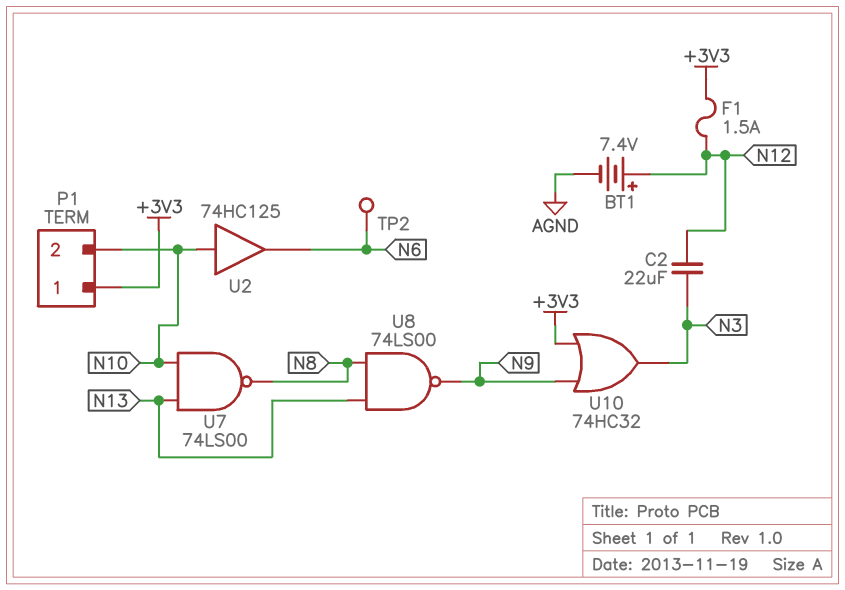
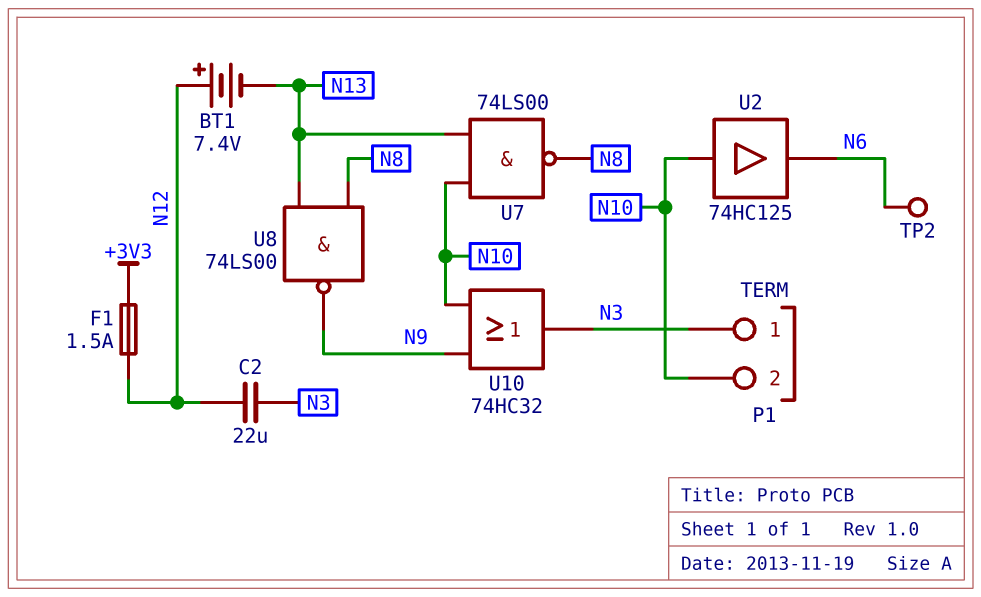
BT1: 7.4V (plus N12, minus AGND) -> 7.4V (plus N12, minus N13)
P1 pin 1: +3V3 -> N3
U10: OR 74HC32 (in +3V3, in N9, out N3) -> OR 74HC32 (in N9, in N10, out N3)

